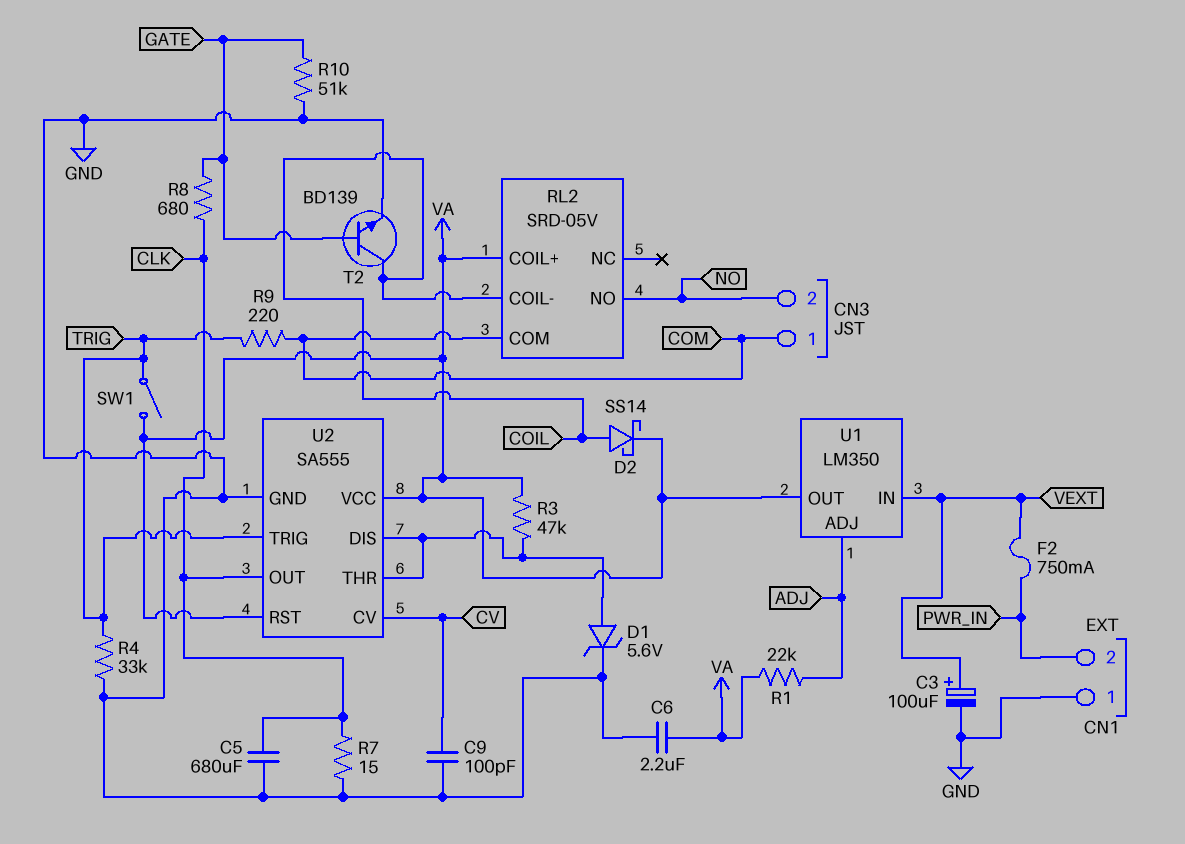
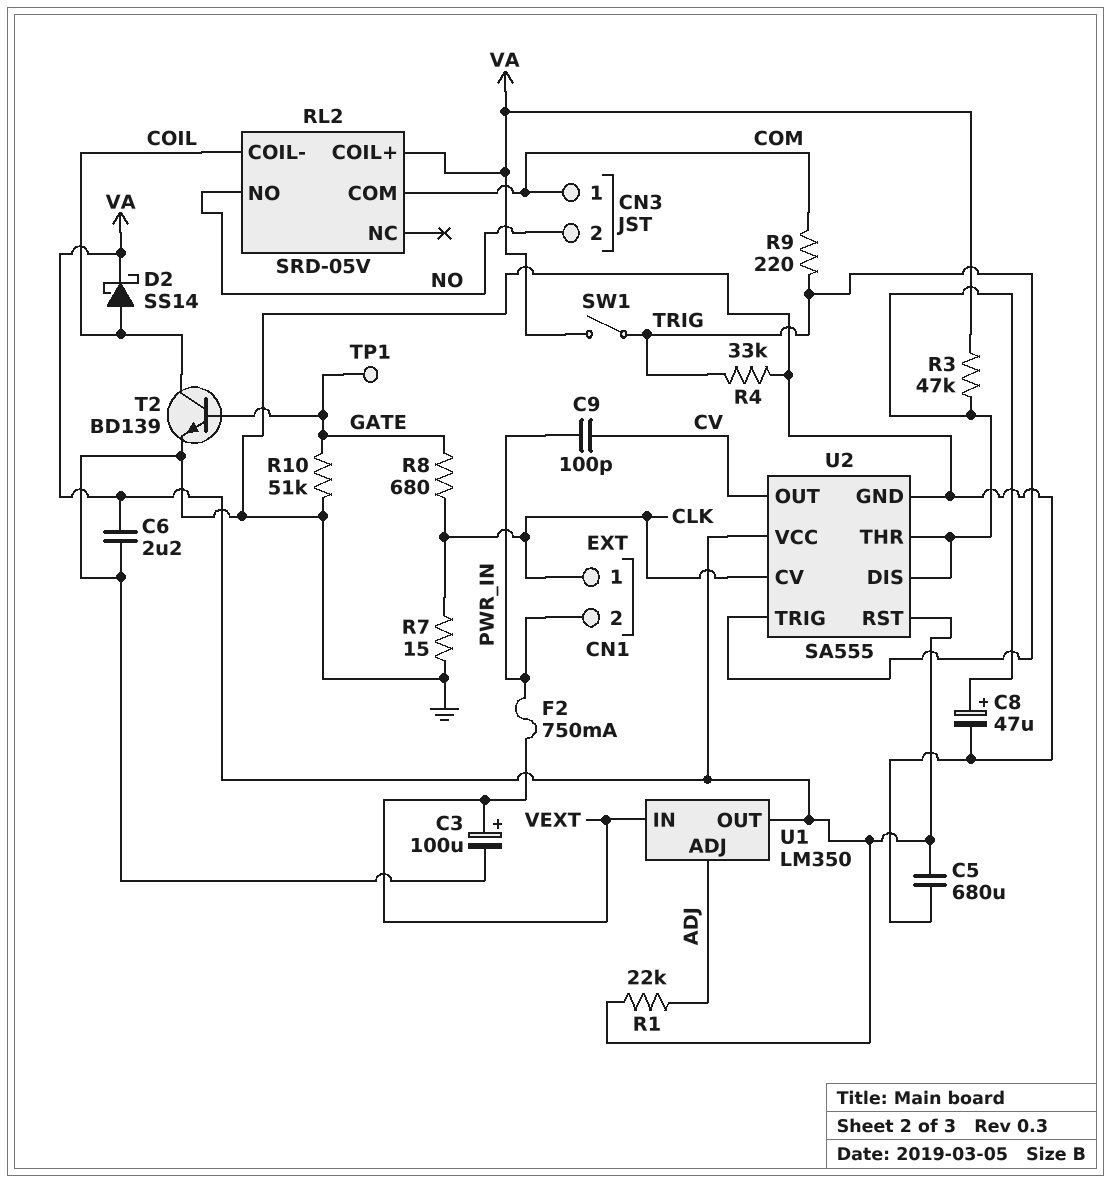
C5: 680uF (CLK, GND) -> 680uF (GND, VA)
C8: none -> 47uF (plus U2/DIS, minus GND)
C9: 100pF (CV, GND) -> 100pF (CV, PWR_IN)
CN1 pin 1: GND -> CLK
D1: zener 5.6V (A U2/DIS, K GND) -> none
TP1: none -> test point (GATE)
U2 pin CV: CV -> CLK
U2 pin OUT: CLK -> CV

